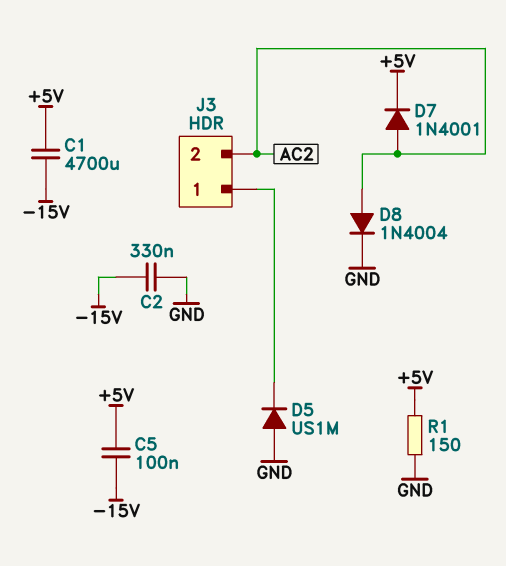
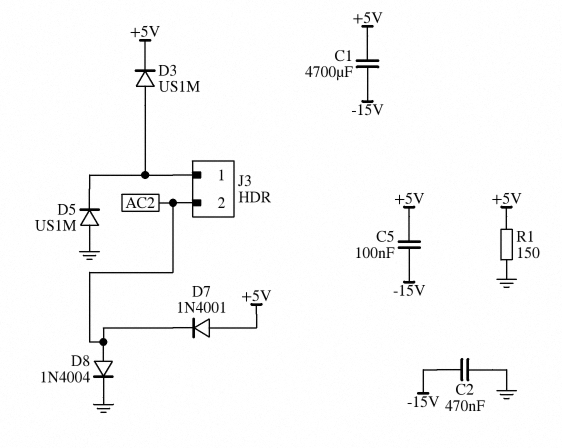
C2: 330nF (-15V, GND) -> 470nF (-15V, GND)
D3: none -> diode US1M (A J3/1, K +5V)
D7: diode 1N4001 (A AC2, K +5V) -> diode 1N4001 (A +5V, K AC2)

